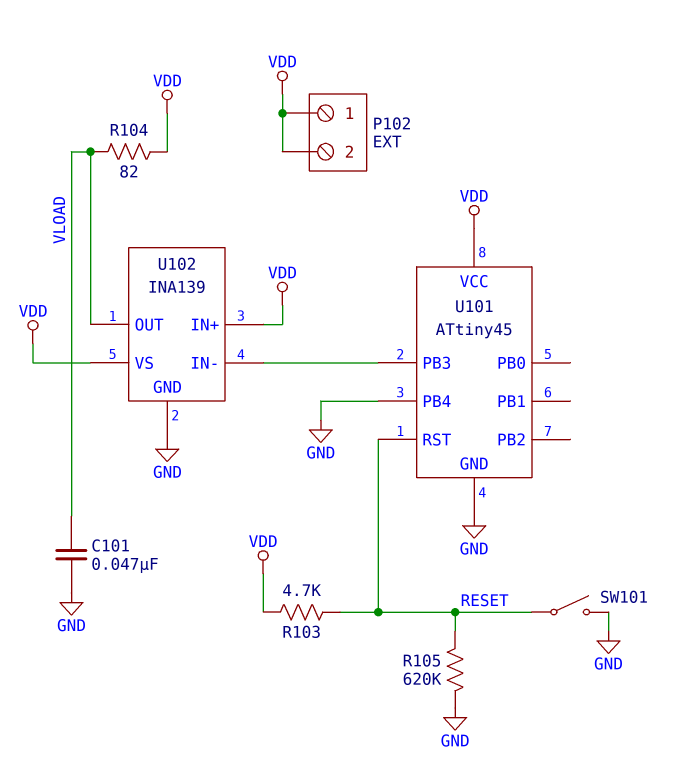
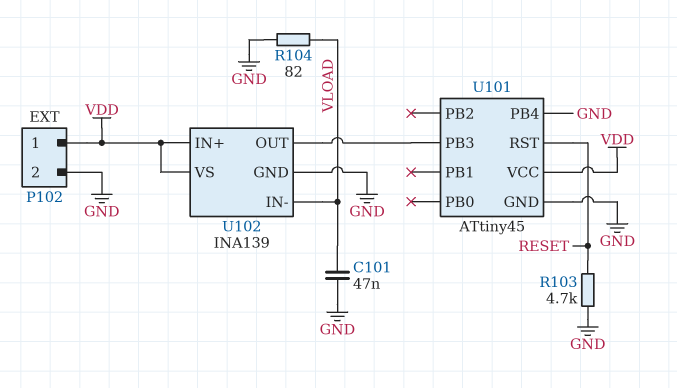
P102 pin 2: VDD -> GND
R103: 4.7k (RESET, VDD) -> 4.7k (GND, RESET)
R104: 82 (VDD, VLOAD) -> 82 (GND, VLOAD)
R105: 620k (GND, RESET) -> none
SW101: switch (GND, RESET) -> none
U102 pin IN-: U101/PB3 -> VLOAD
U102 pin OUT: VLOAD -> U101/PB3

